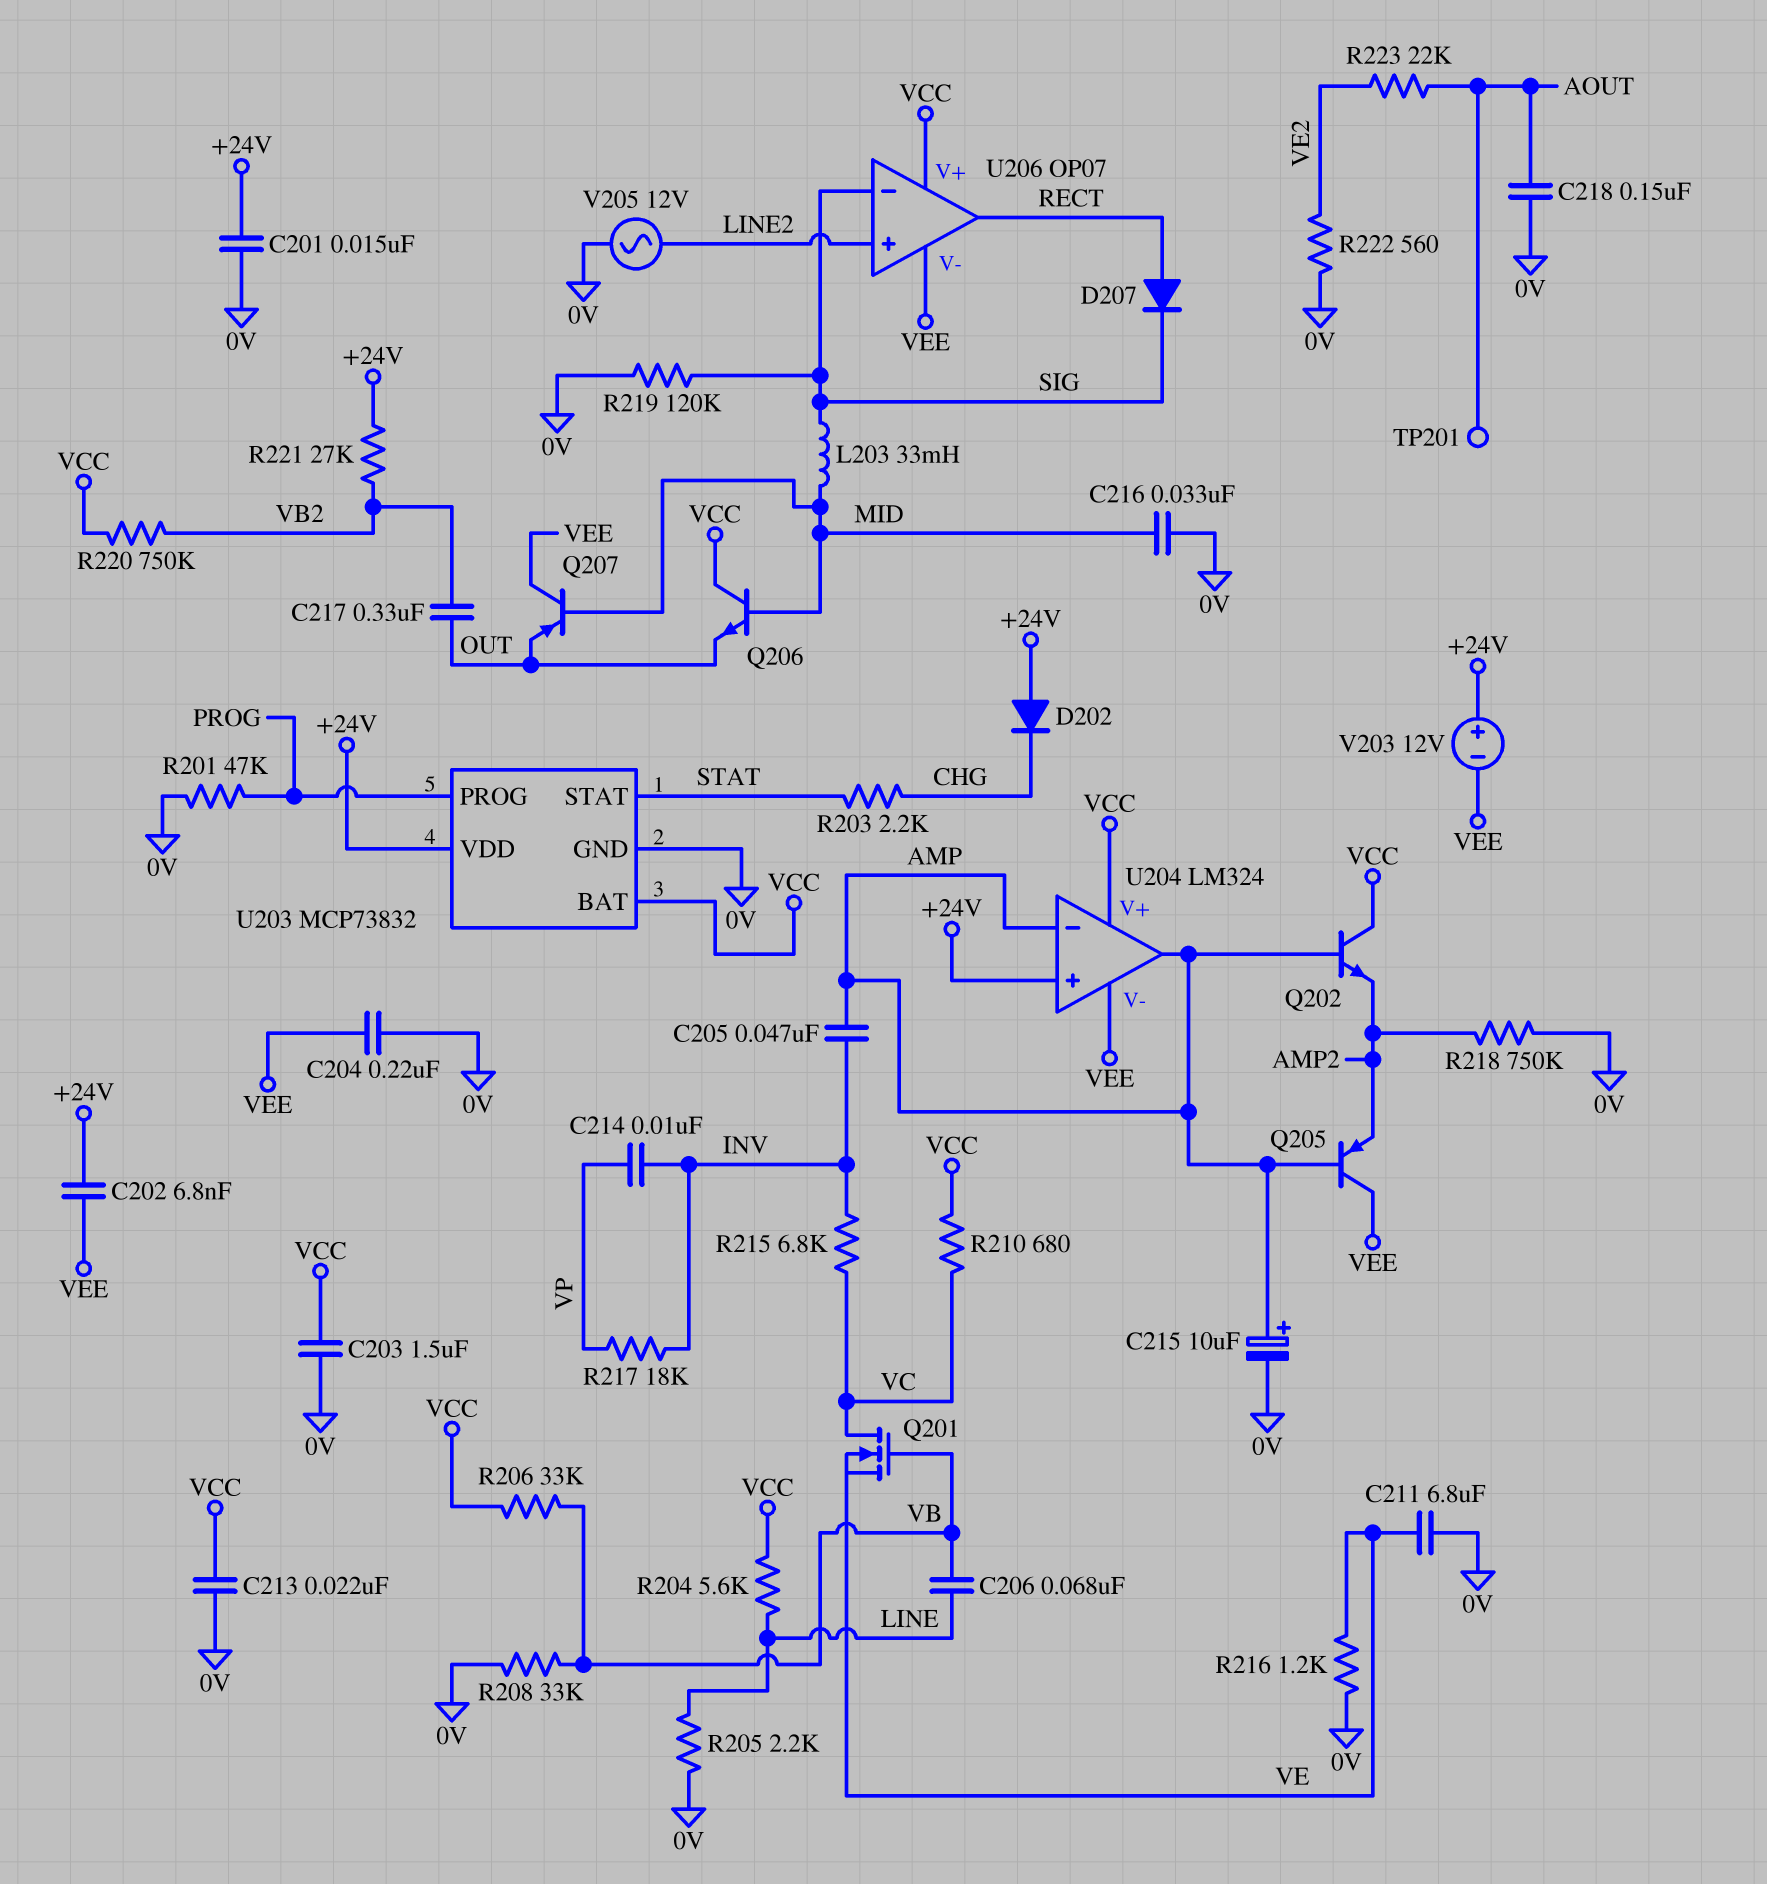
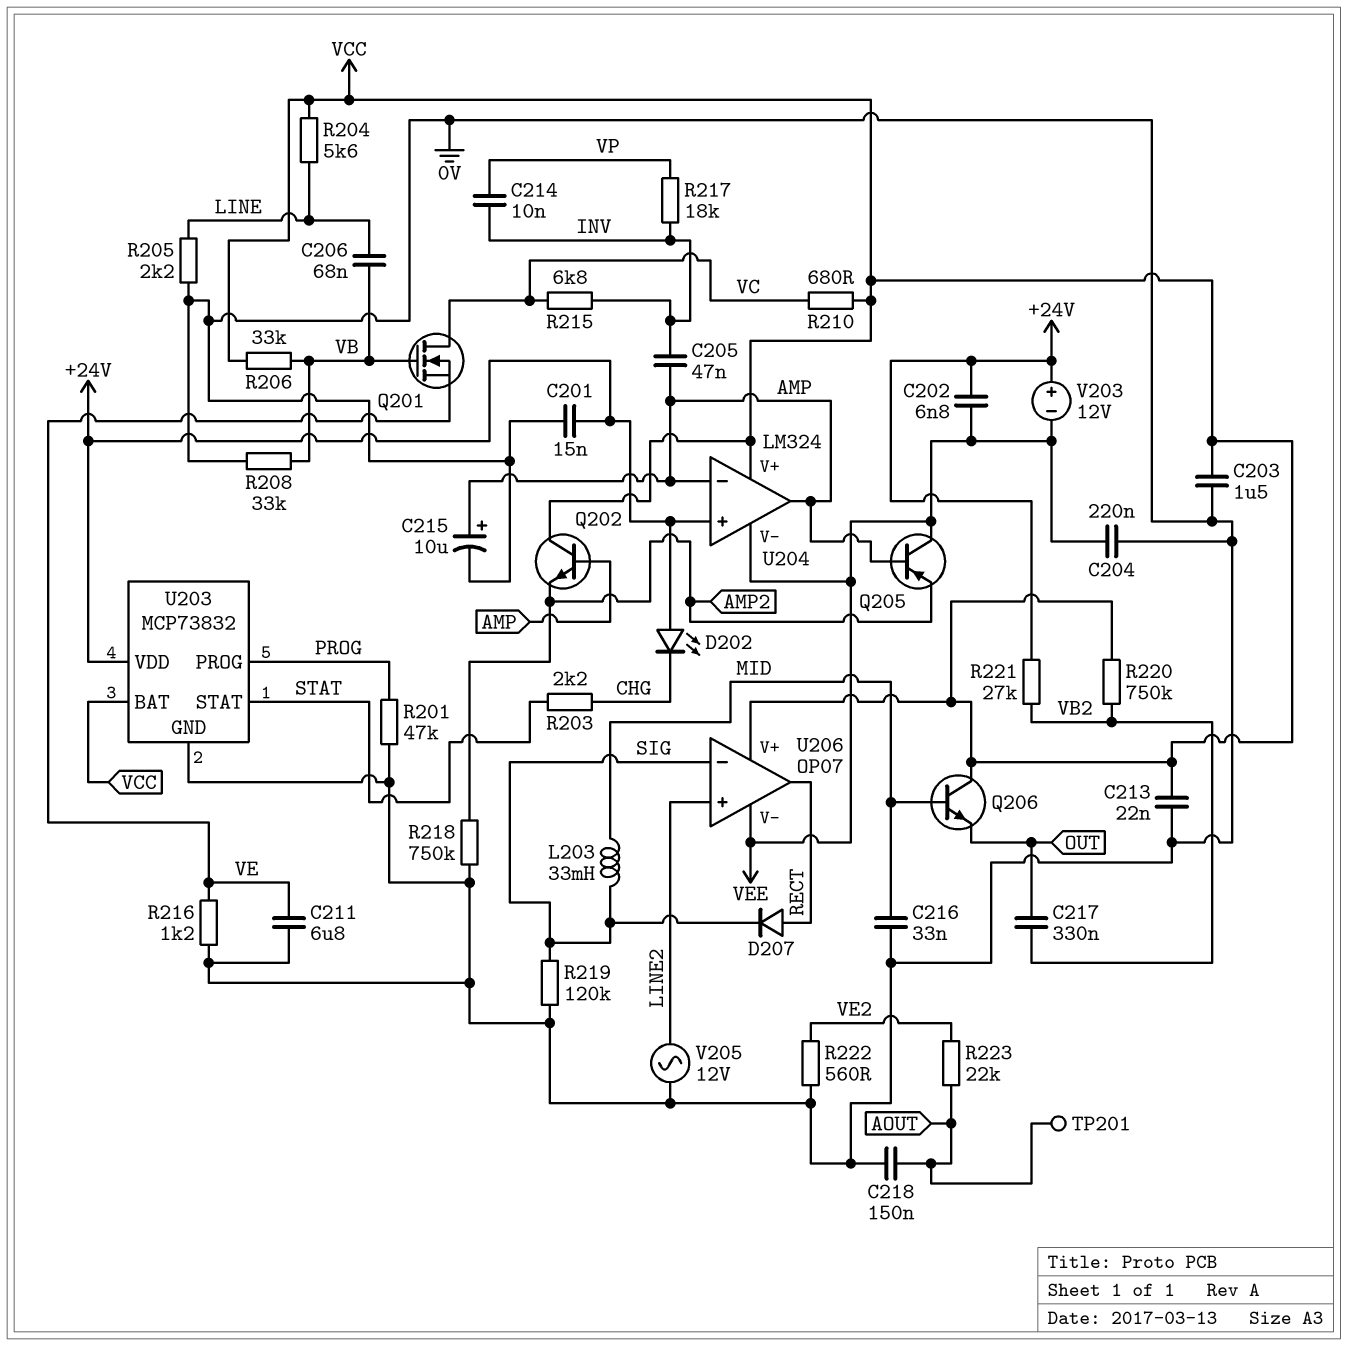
D202: diode (A +24V, K CHG) -> LED (A +24V, K CHG)
Q207: PNP (B MID, C VEE, E OUT) -> none

